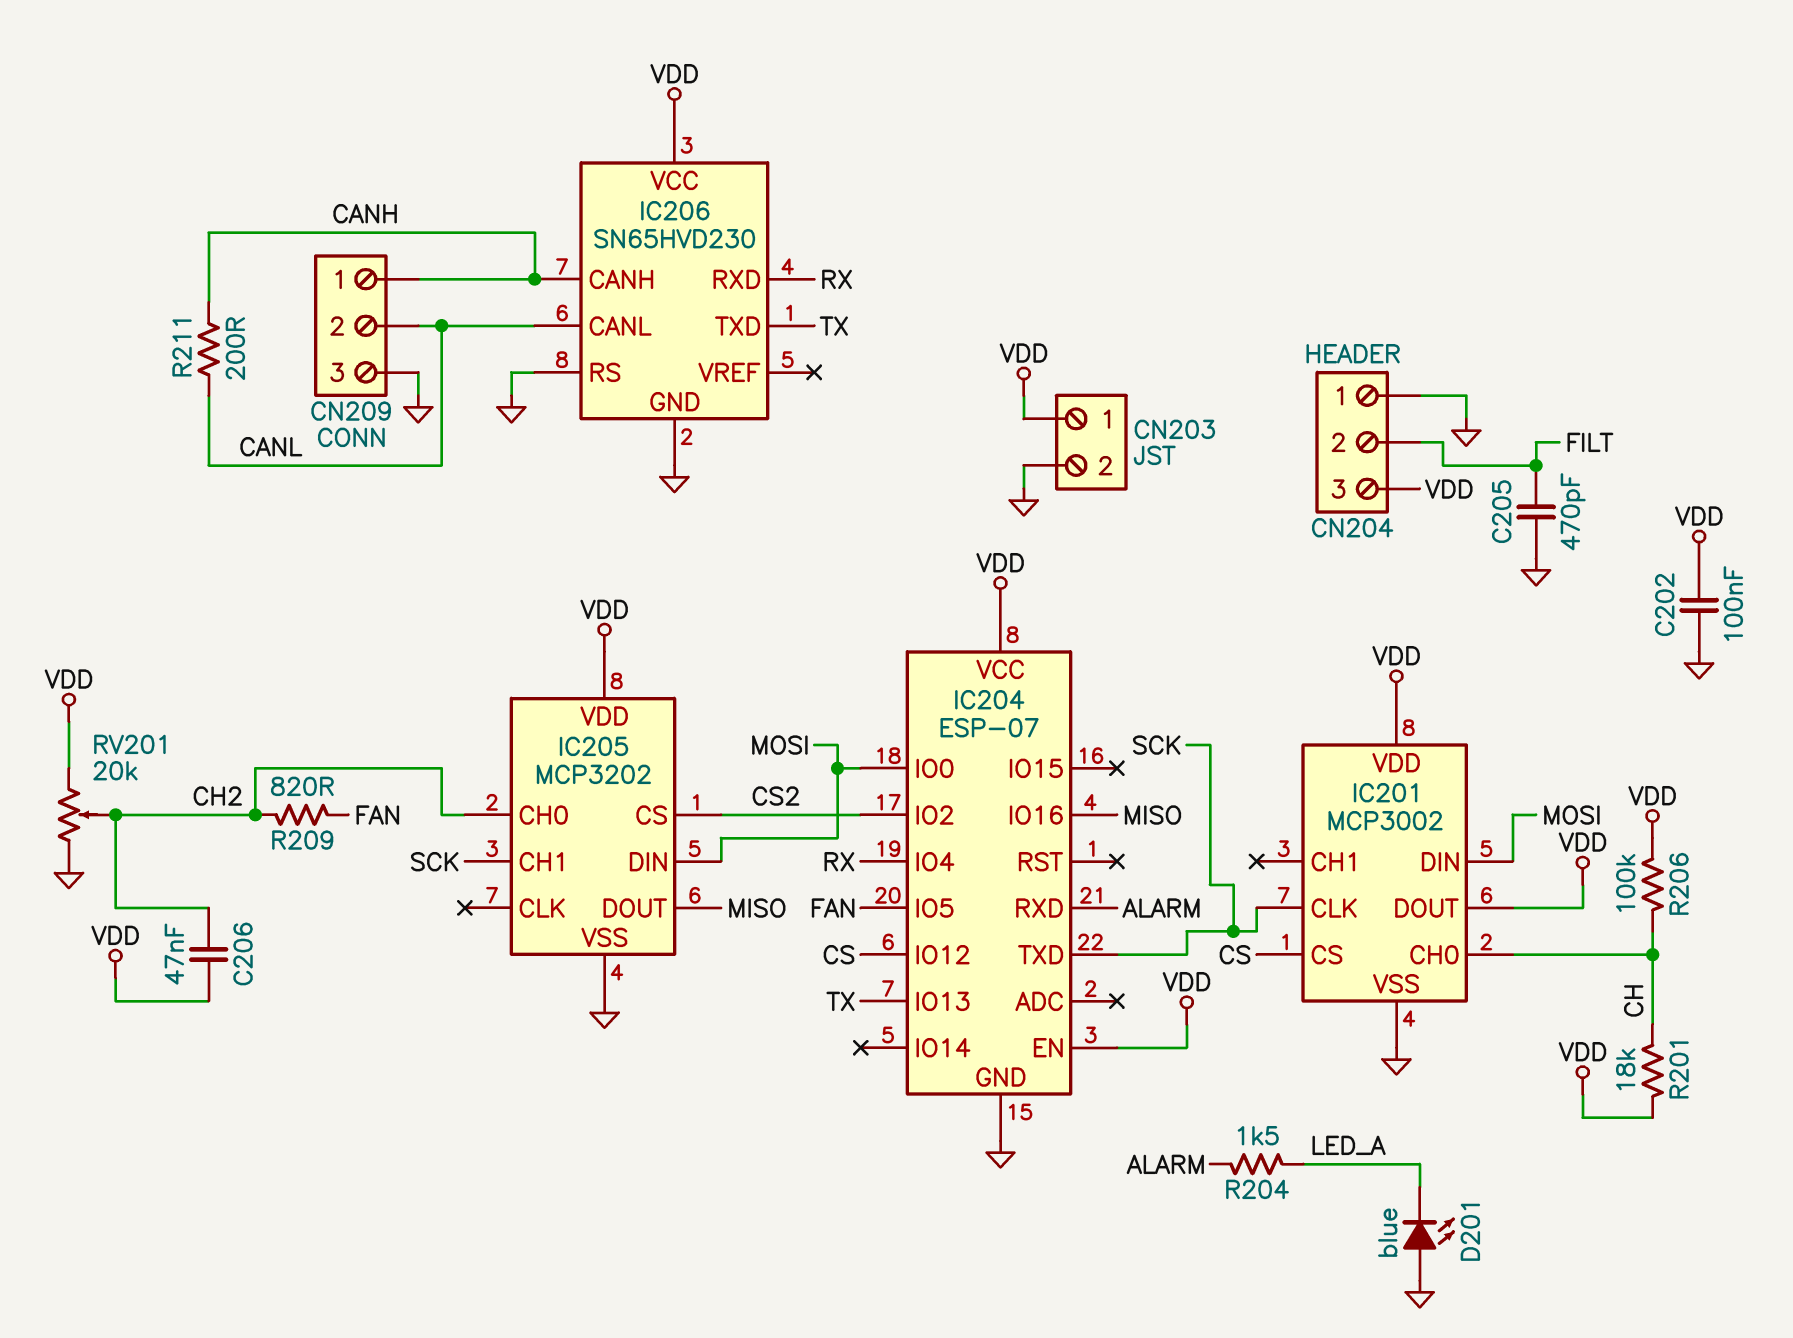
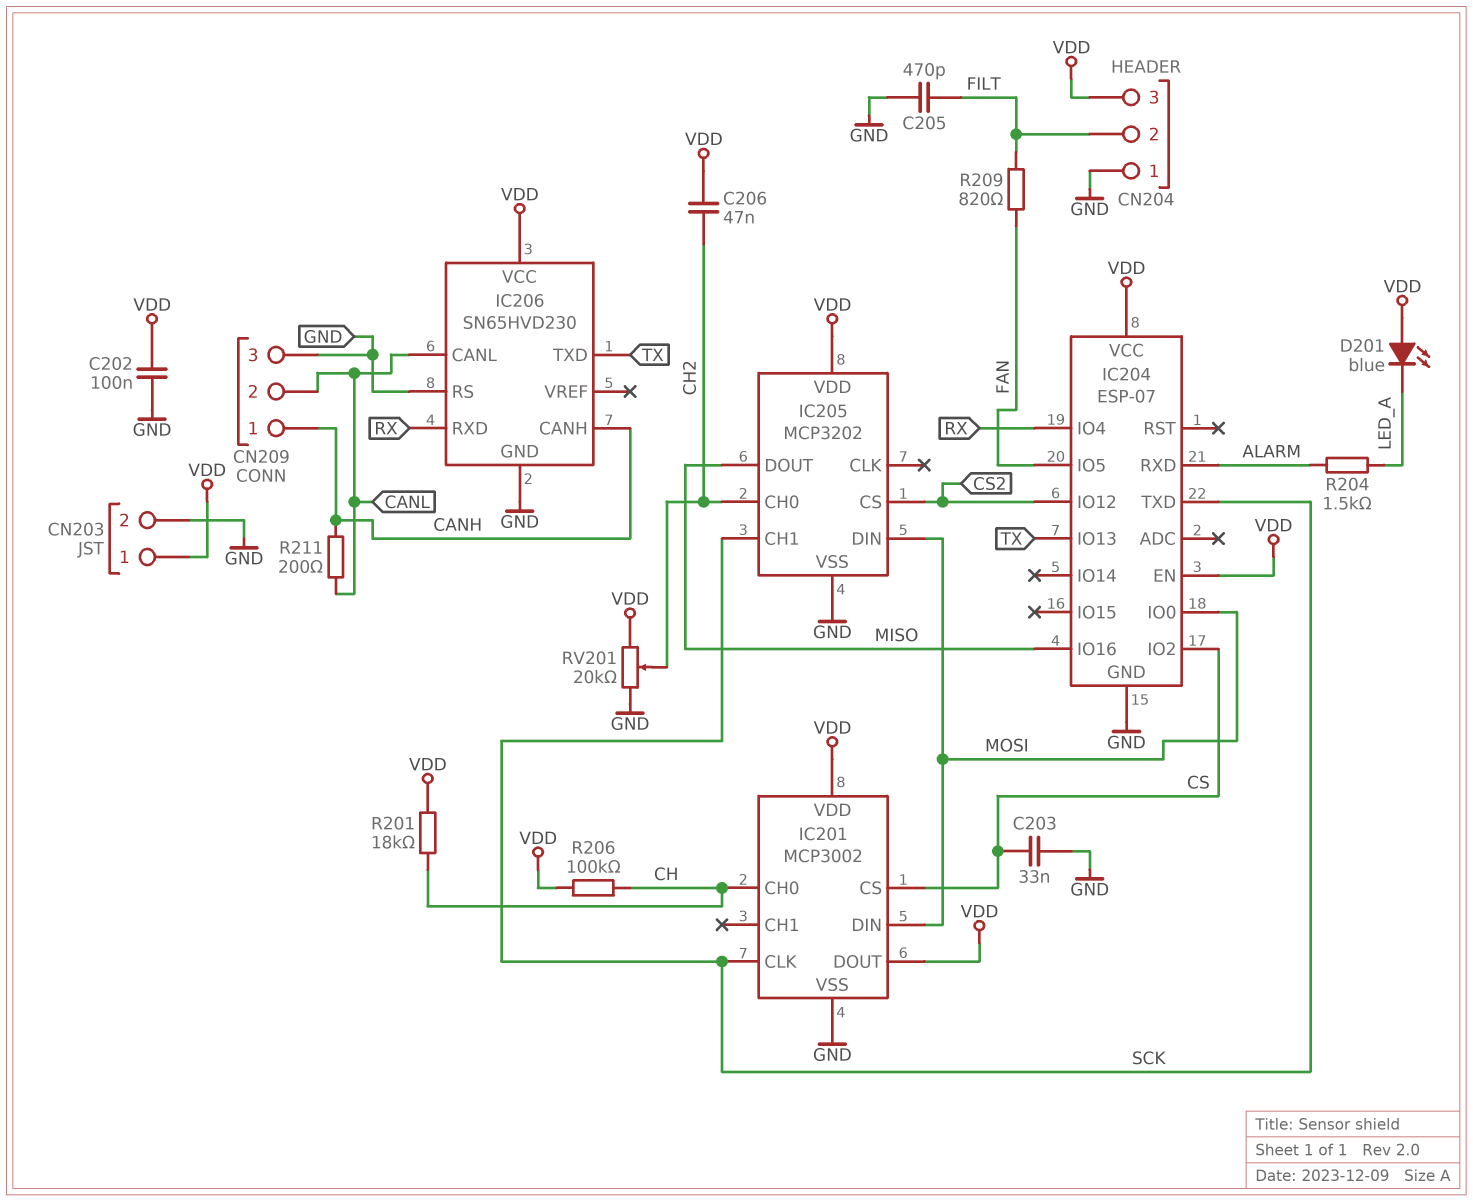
C203: none -> 33nF (CS, GND)
D201: LED blue (A GND, K LED_A) -> LED blue (A VDD, K LED_A)
IC204 pin IO2: CS2 -> CS
IC204 pin IO12: CS -> CS2
R209: 820 (CH2, FAN) -> 820 (FAN, FILT)

